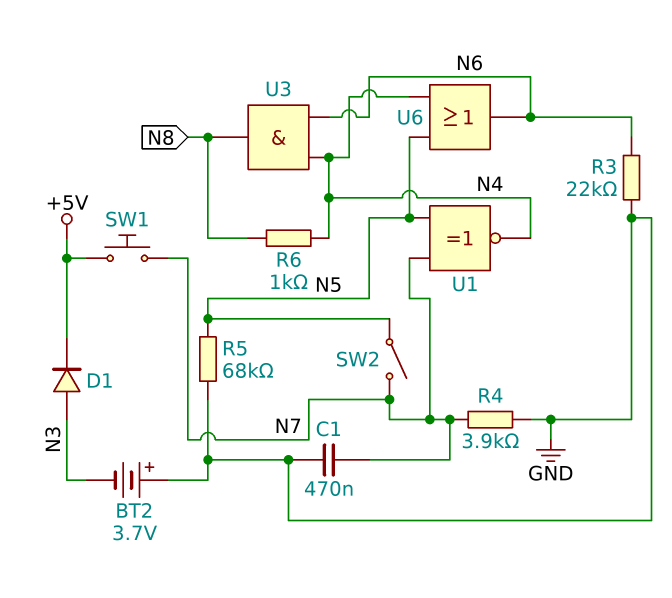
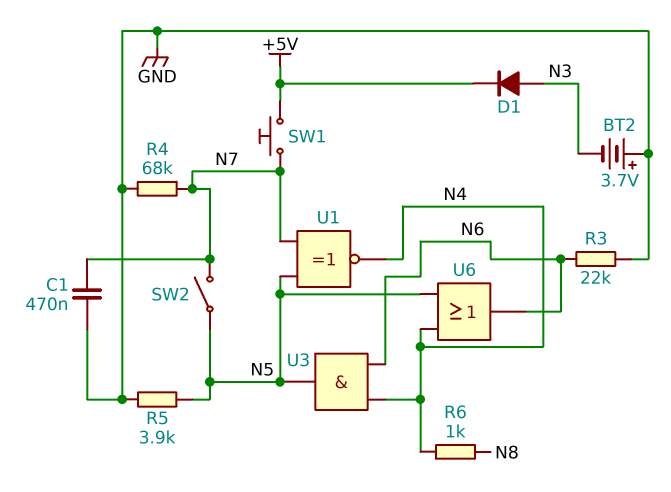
R4: 3.9k (GND, N7) -> 68k (GND, N7)
R5: 68k (GND, N5) -> 3.9k (GND, N5)
U3: AND (in N4, in N6, out N8) -> AND (in N4, in N6, out N5)

